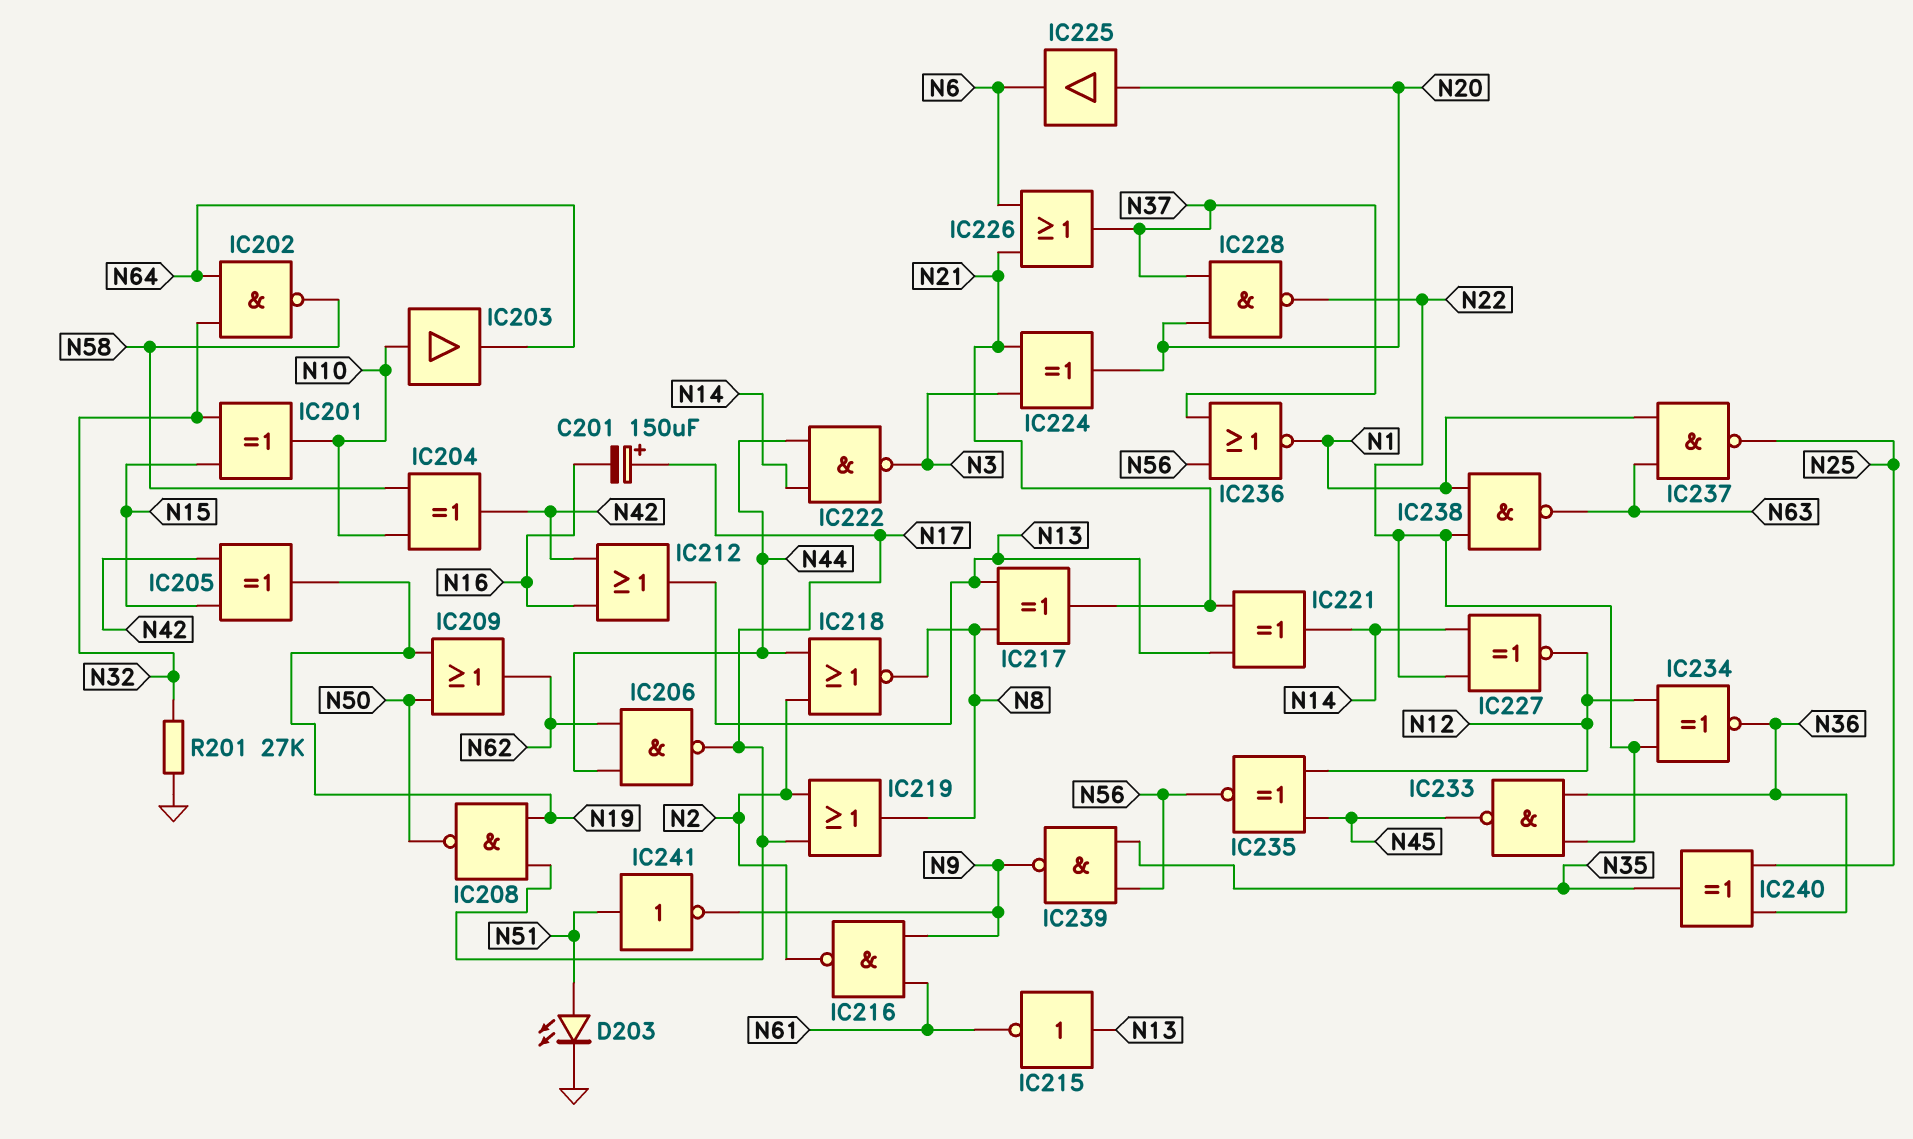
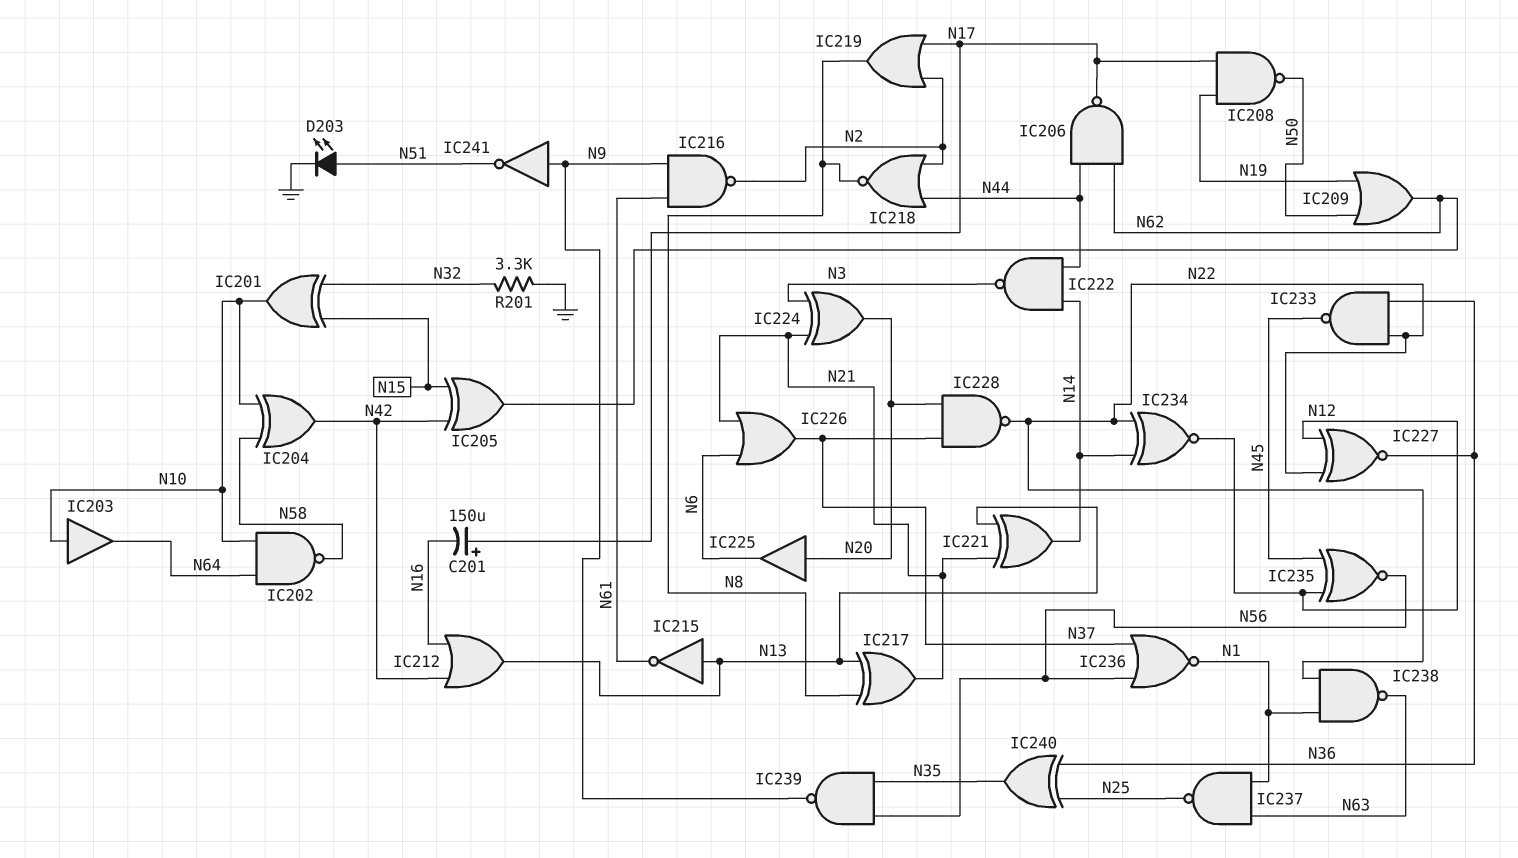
IC202: NAND (in N32, in N64, out N58) -> NAND (in N10, in N64, out N58)
IC205: XOR (in N15, in N42, out N19) -> XOR (in N15, in N42, out N62)
IC227: XNOR (in N14, in N22, out N12) -> XNOR (in N12, in N22, out N36)
IC234: XNOR (in N12, in N22, out N36) -> XNOR (in N14, in N22, out N12)
IC241: NOT (in N51, out N9) -> NOT (in N9, out N51)
R201: 27k (GND, N32) -> 3.3k (GND, N32)

